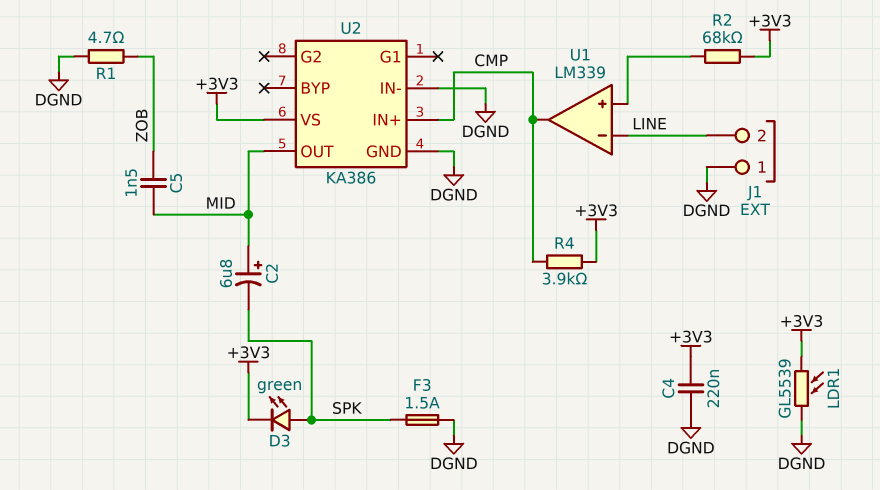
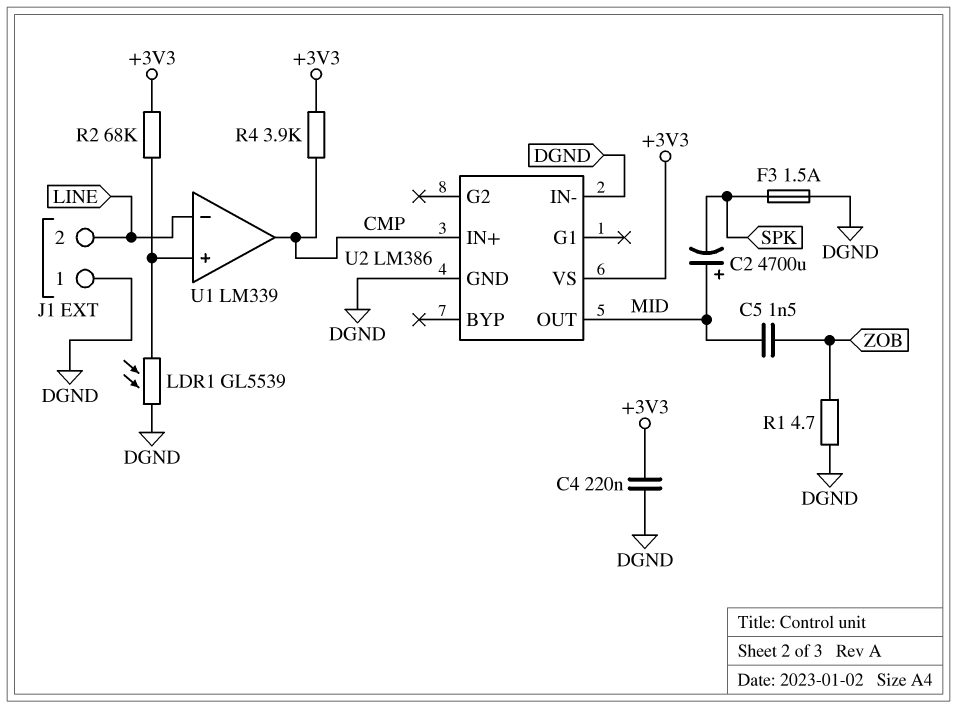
C2: 6.8uF (plus MID, minus SPK) -> 4700uF (plus MID, minus SPK)
D3: LED green (A SPK, K +3V3) -> none
LDR1: GL5539 (+3V3, DGND) -> GL5539 (DGND, U1/in+)
U2: KA386 -> LM386

